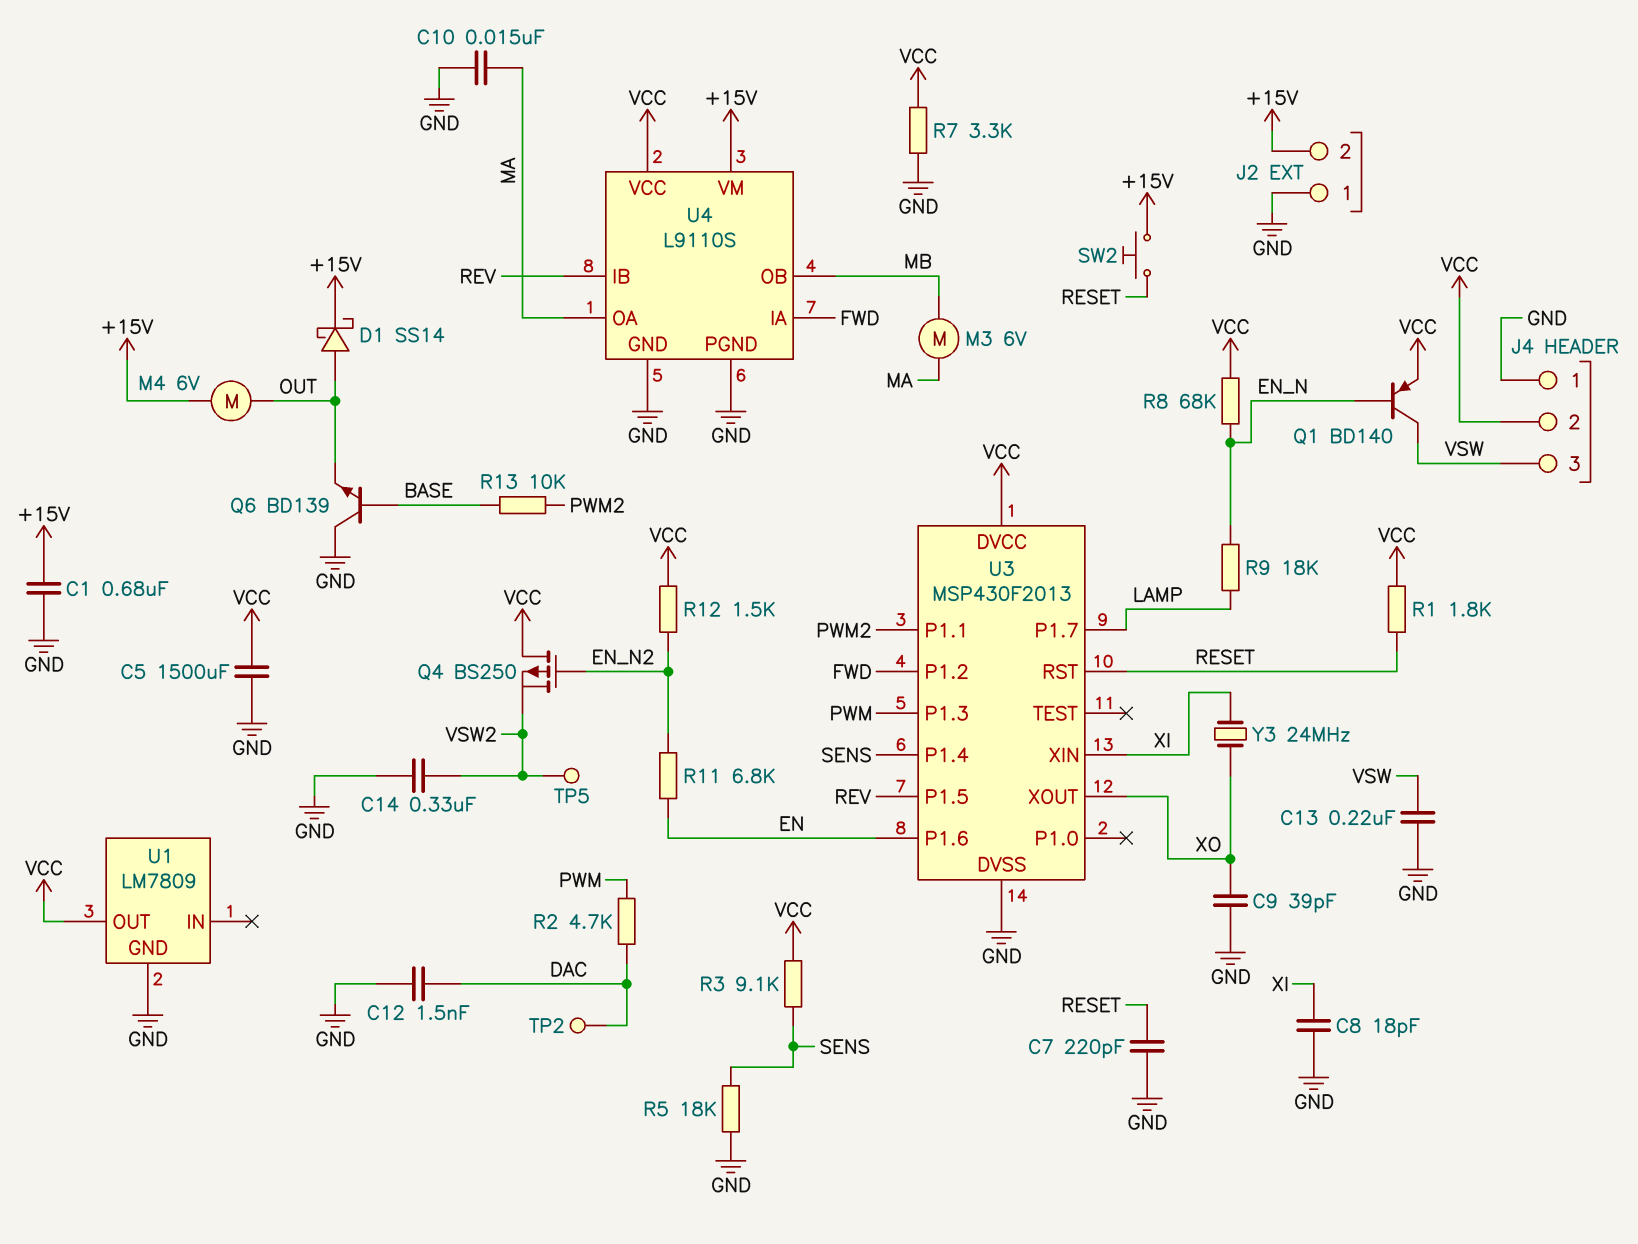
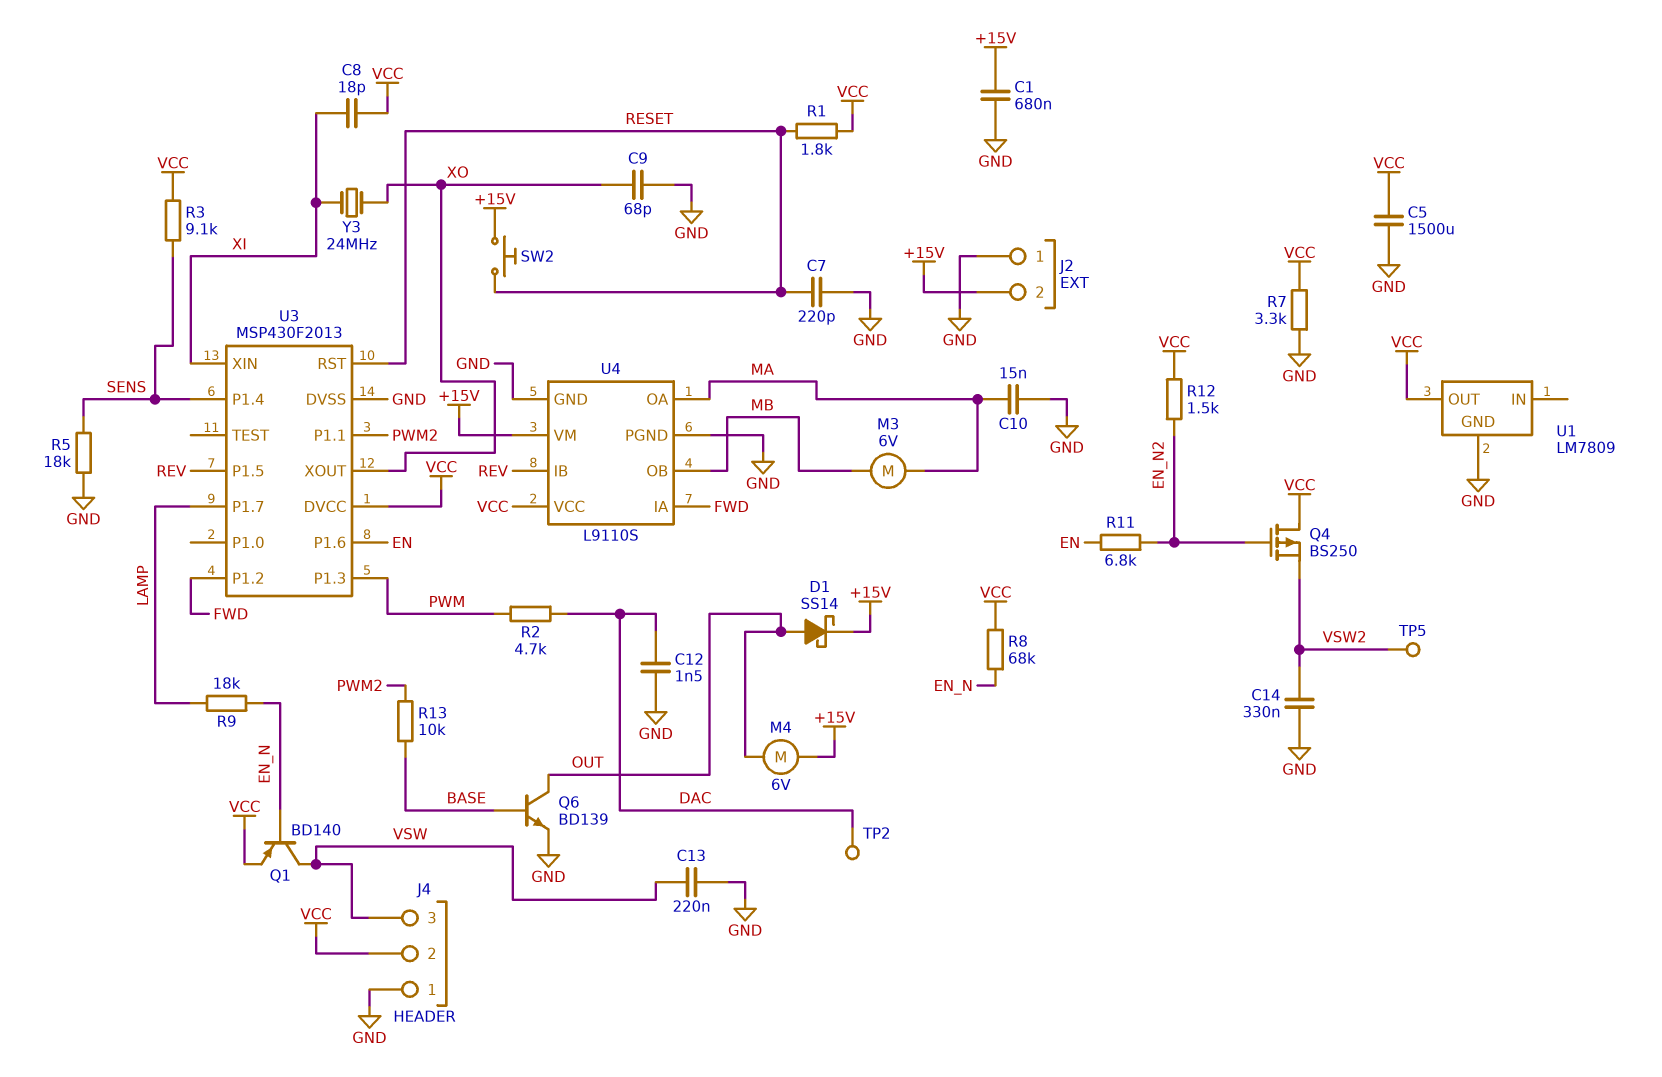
C8: 18pF (GND, XI) -> 18pF (VCC, XI)
C9: 39pF (GND, XO) -> 68pF (GND, XO)
Q6: NPN BD139 (B BASE, C GND, E OUT) -> NPN BD139 (B BASE, C OUT, E GND)

